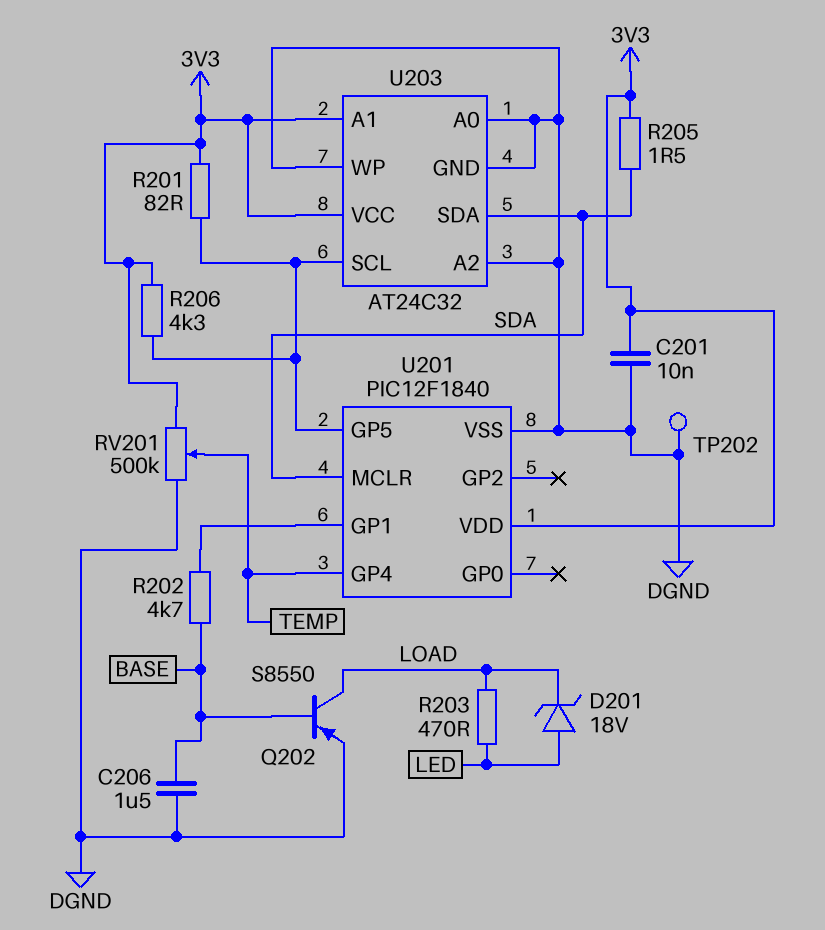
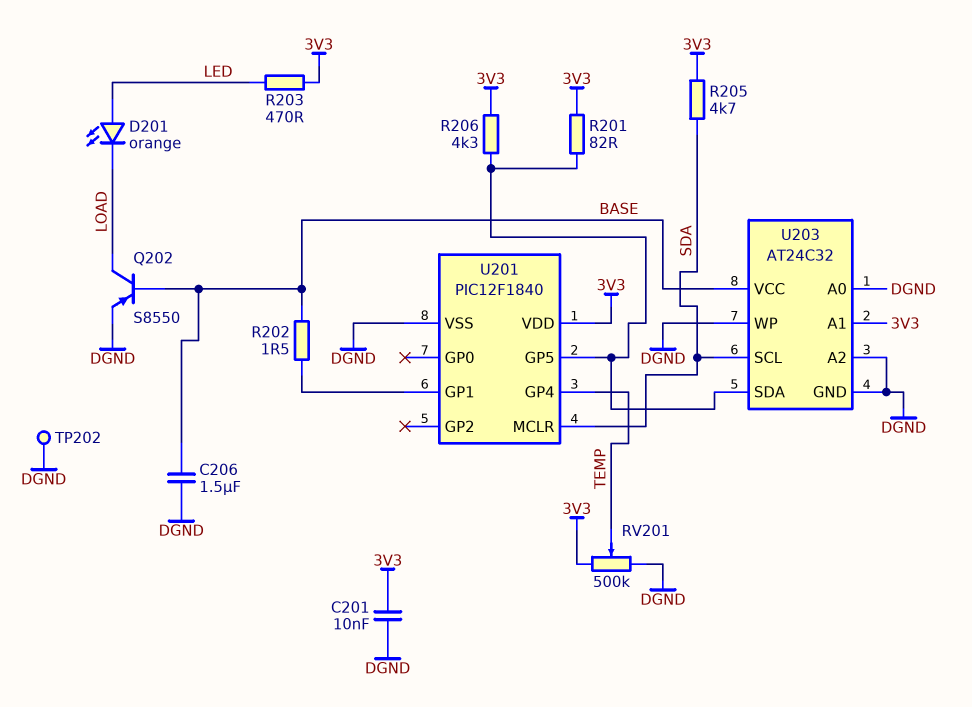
D201: zener 18V (A LED, K LOAD) -> LED orange (A LED, K LOAD)
R202: 4.7k (BASE, U201/GP1) -> 1.5 (BASE, U201/GP1)
R203: 470 (LED, LOAD) -> 470 (3V3, LED)
R205: 1.5 (3V3, SDA) -> 4.7k (3V3, SDA)
U203 pin SCL: U201/GP5 -> SDA
U203 pin SDA: SDA -> U201/GP5
U203 pin VCC: 3V3 -> BASE

